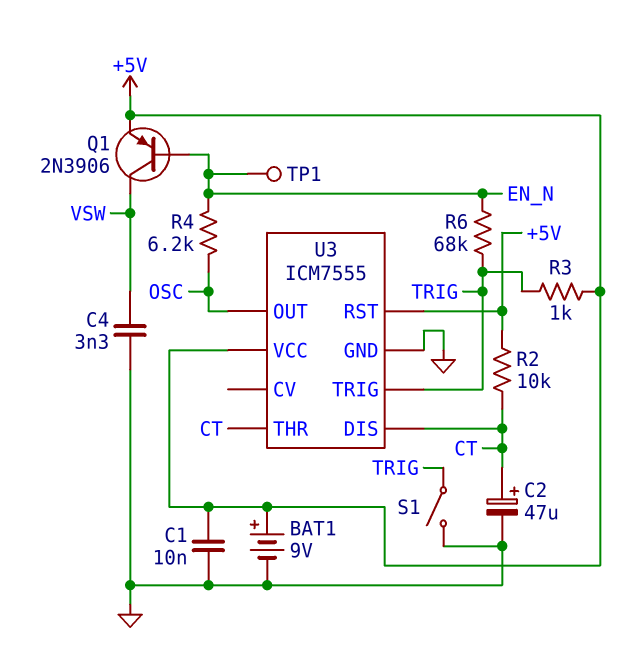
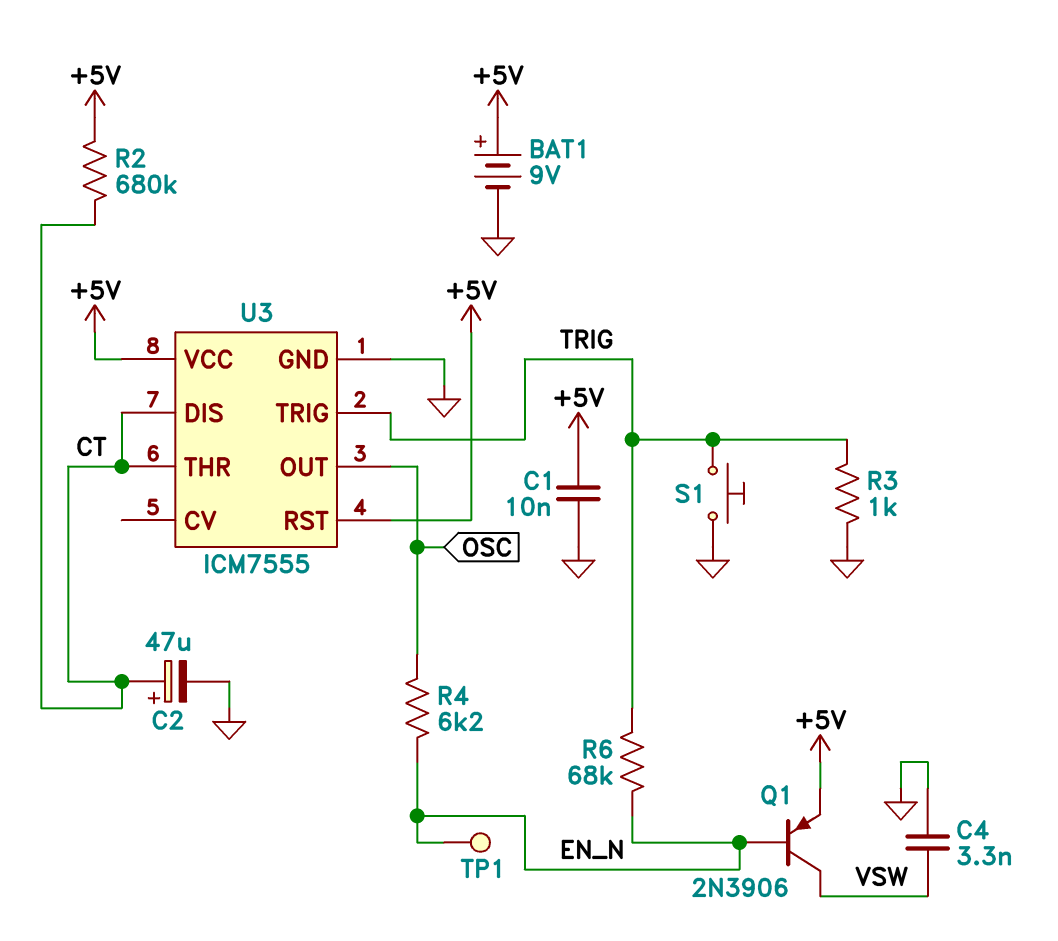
R2: 10k (+5V, CT) -> 680k (+5V, CT)
R3: 1k (+5V, TRIG) -> 1k (GND, TRIG)
S1: switch (GND, TRIG) -> button (GND, TRIG)

